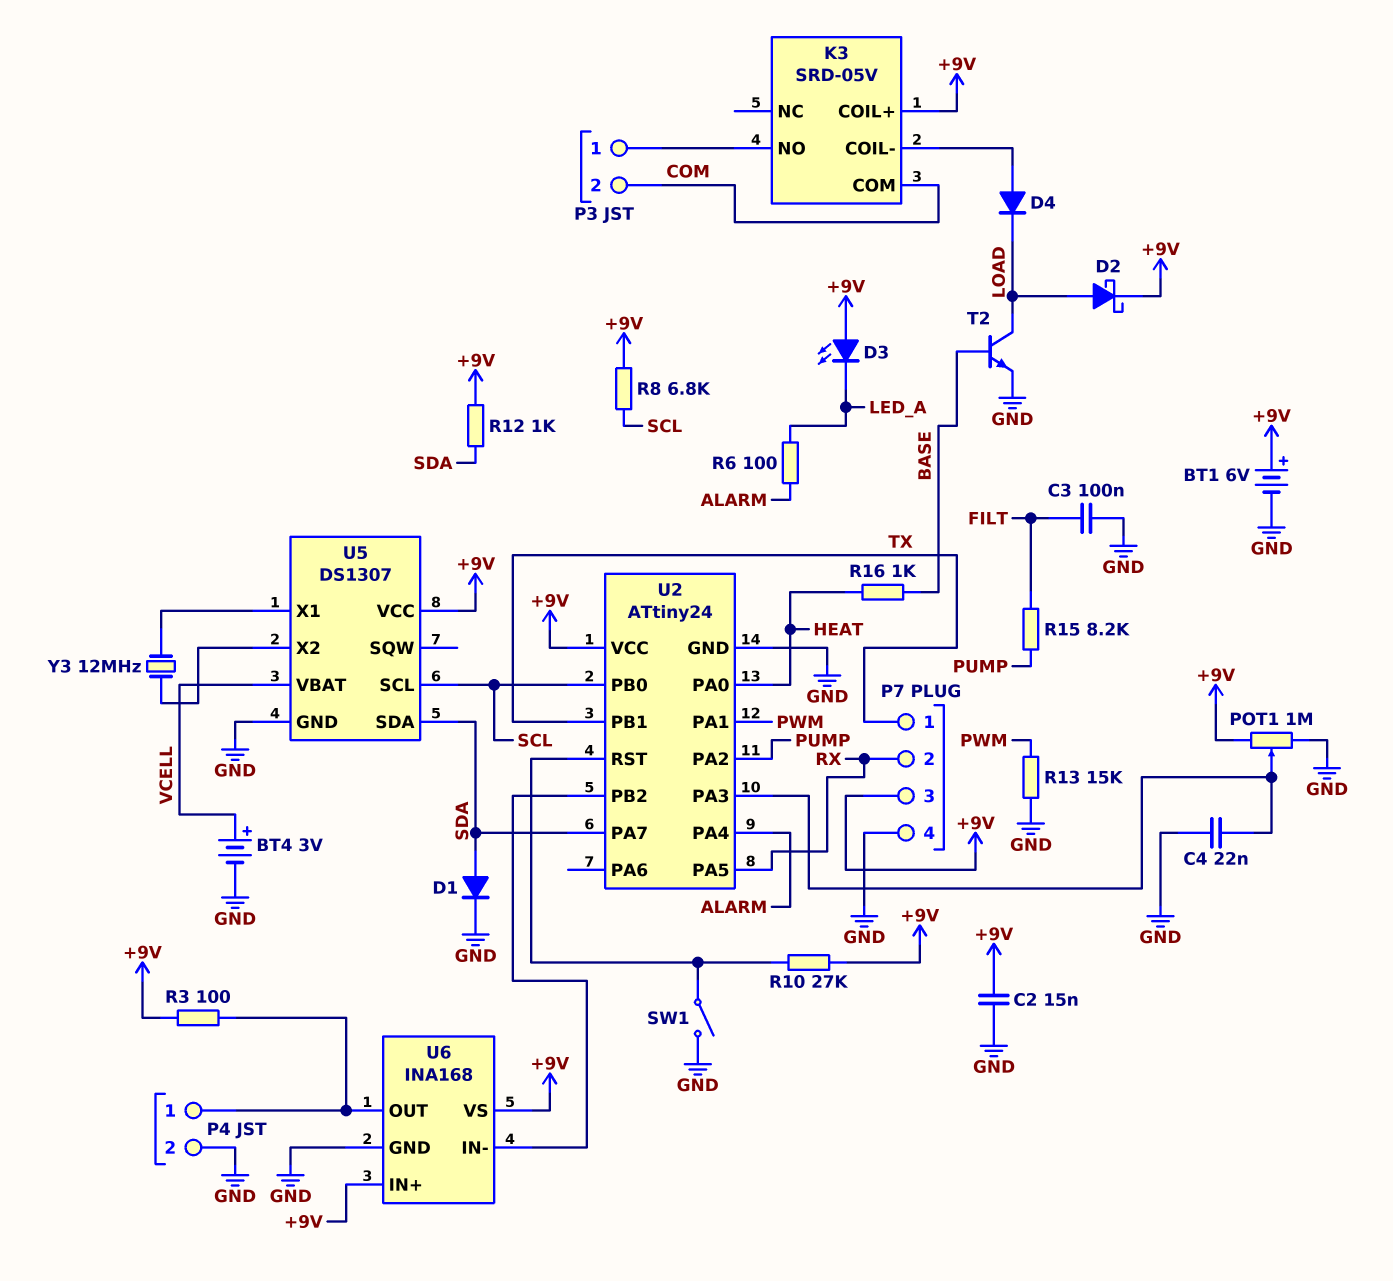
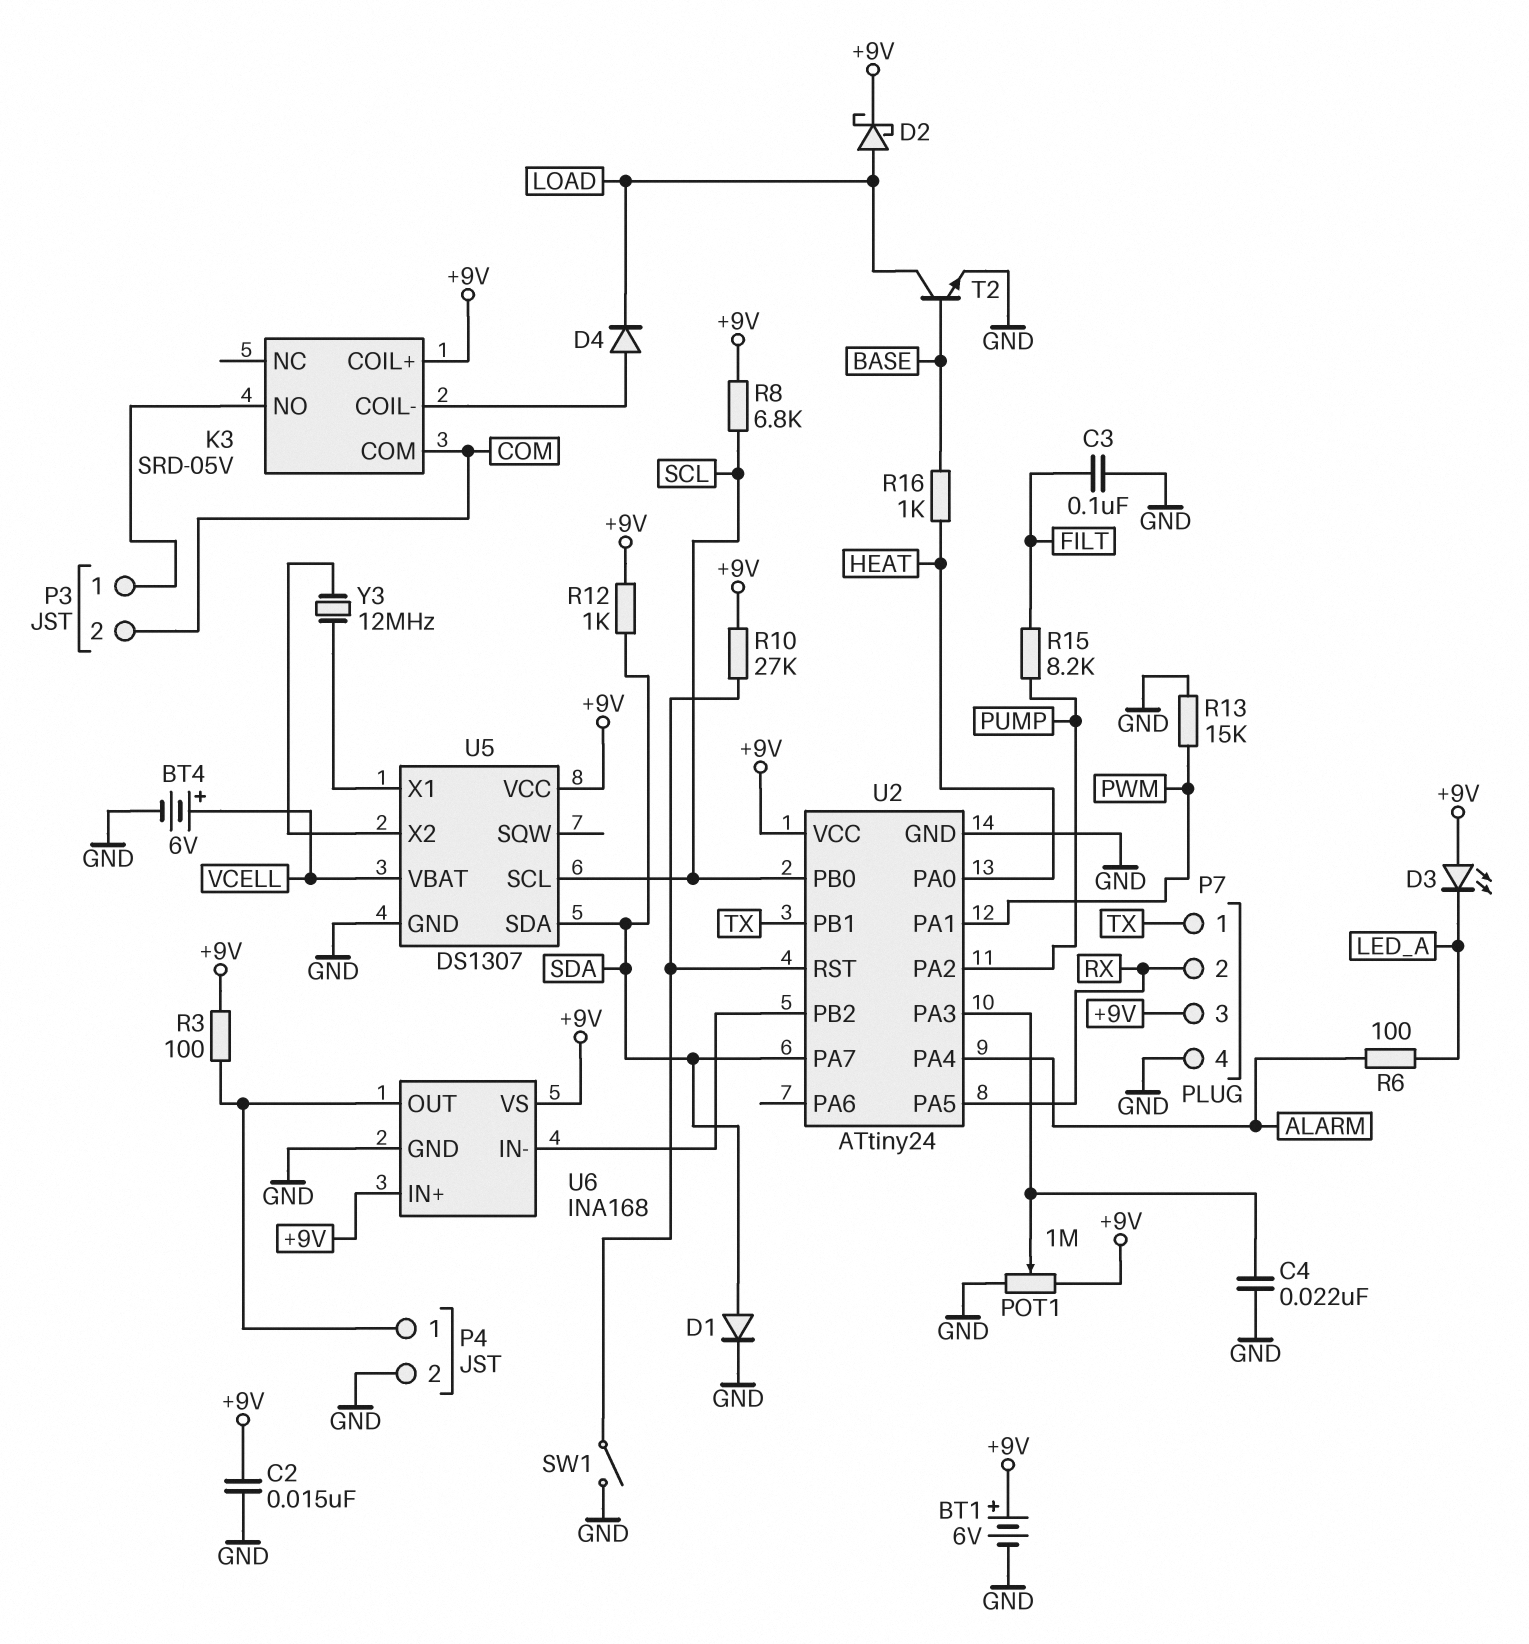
BT4: 3V (plus VCELL, minus GND) -> 6V (plus VCELL, minus GND)

